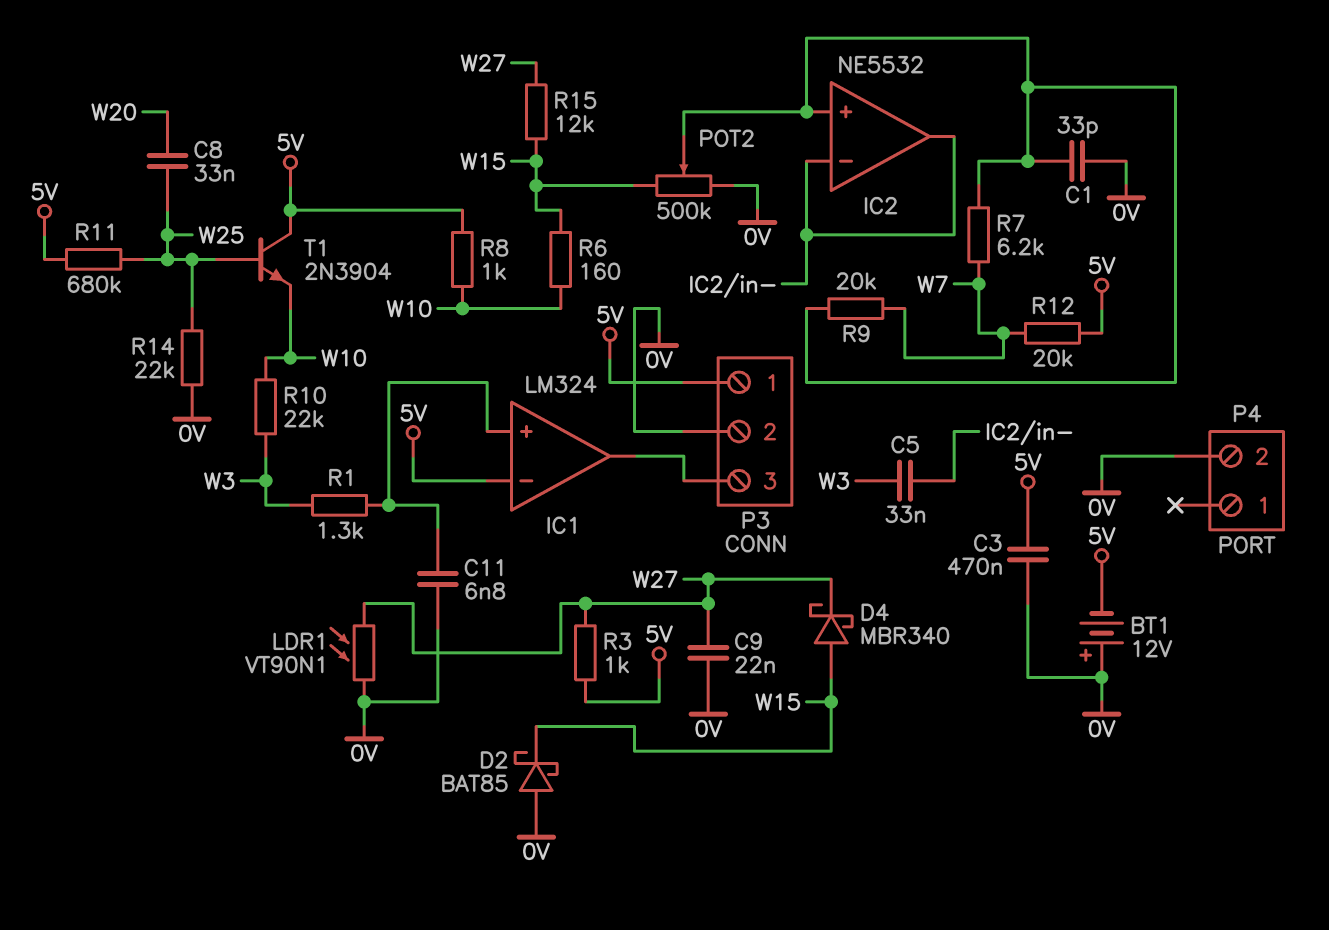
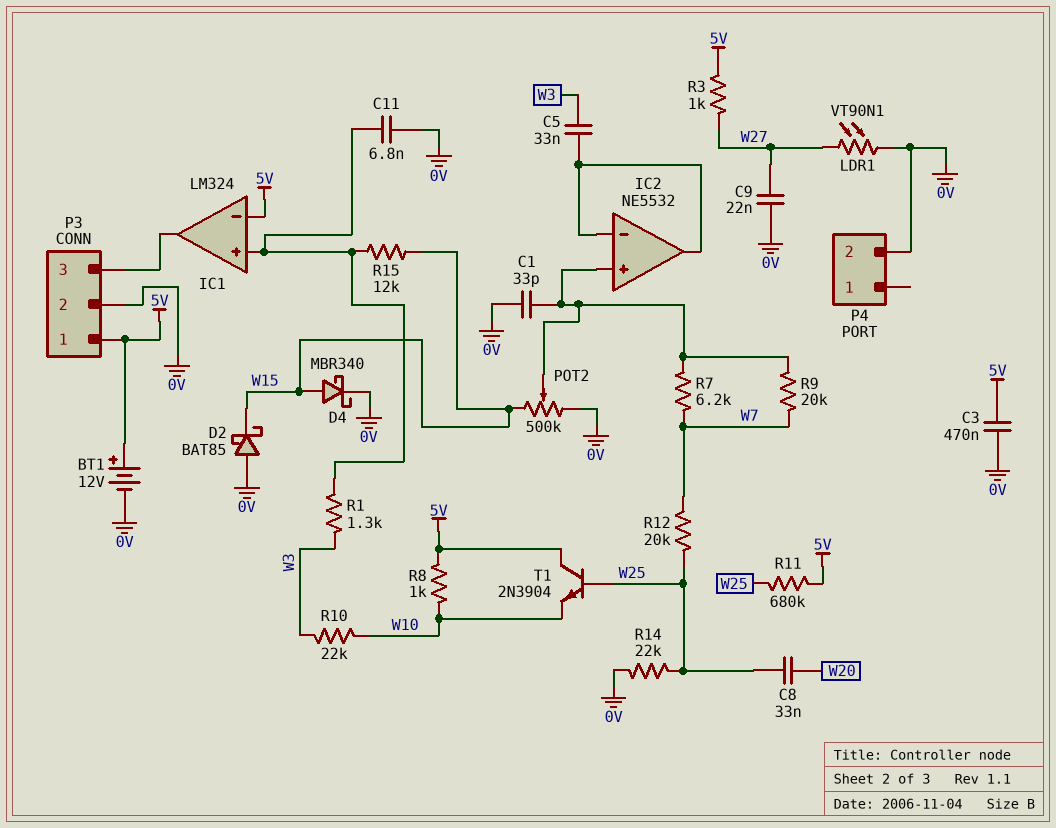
BT1: 12V (plus 0V, minus 5V) -> 12V (plus 5V, minus 0V)
D4: schottky MBR340 (A W15, K W27) -> schottky MBR340 (A W15, K 0V)
R6: 160 (W10, W15) -> none
R12: 20k (5V, W7) -> 20k (W7, W25)
R15: 12k (W15, W27) -> 12k (IC1/in+, W15)

